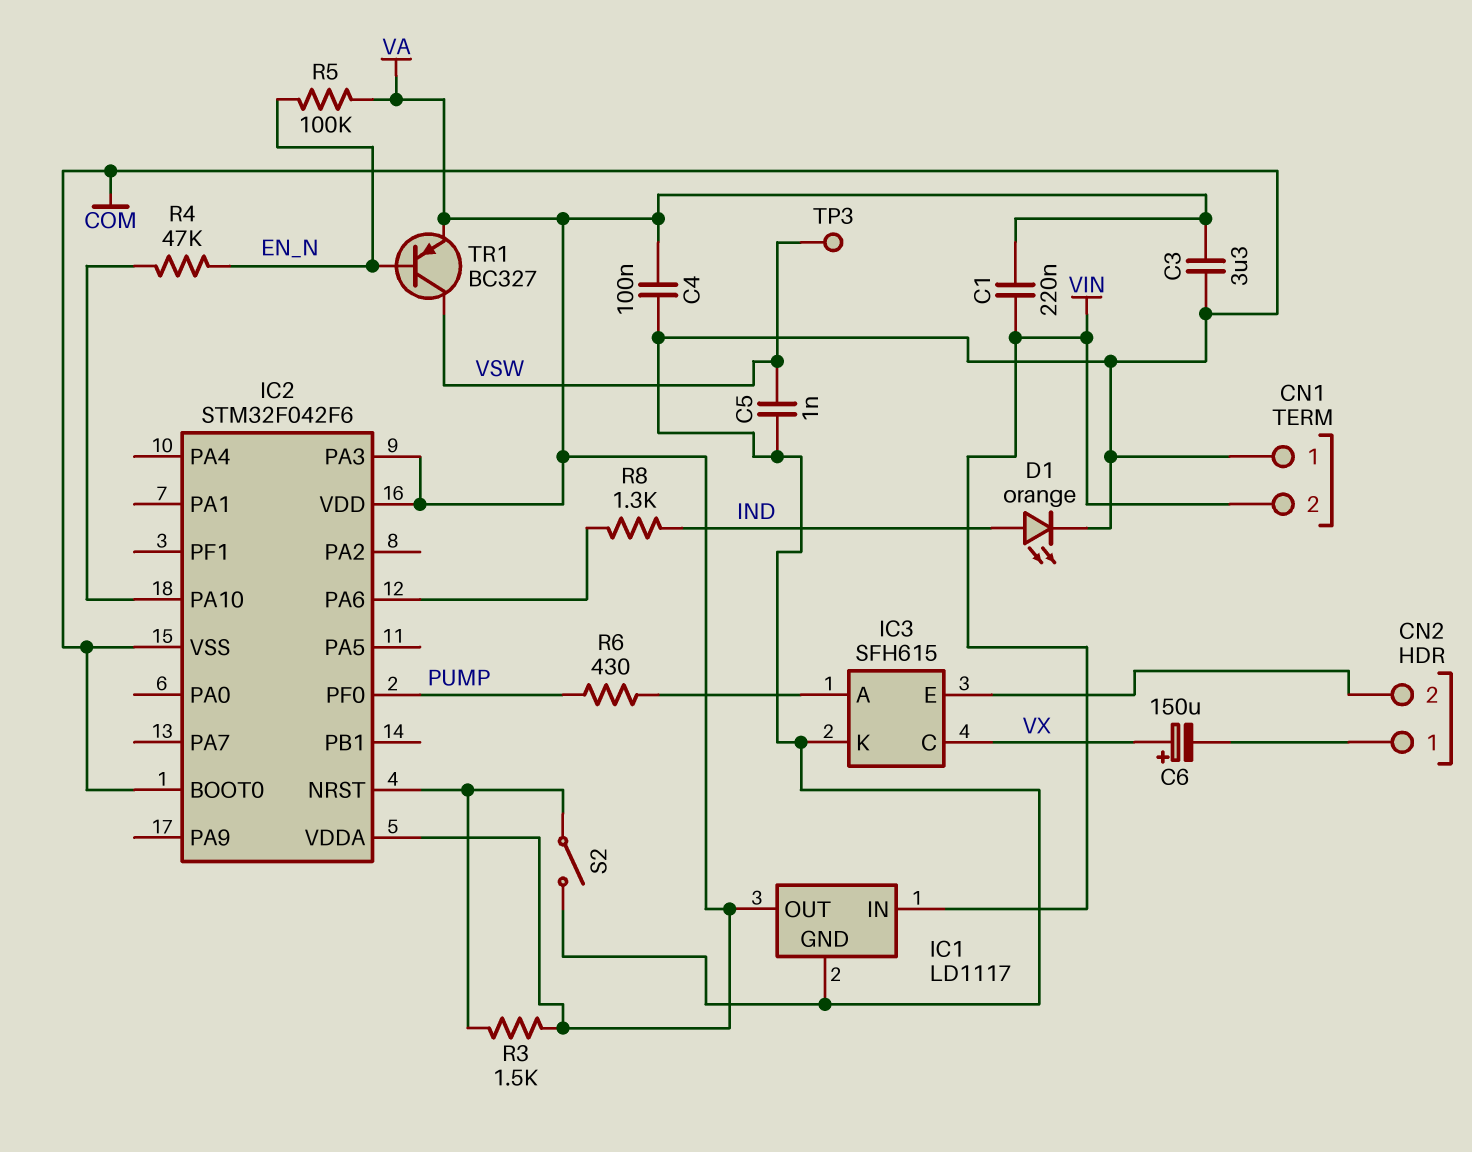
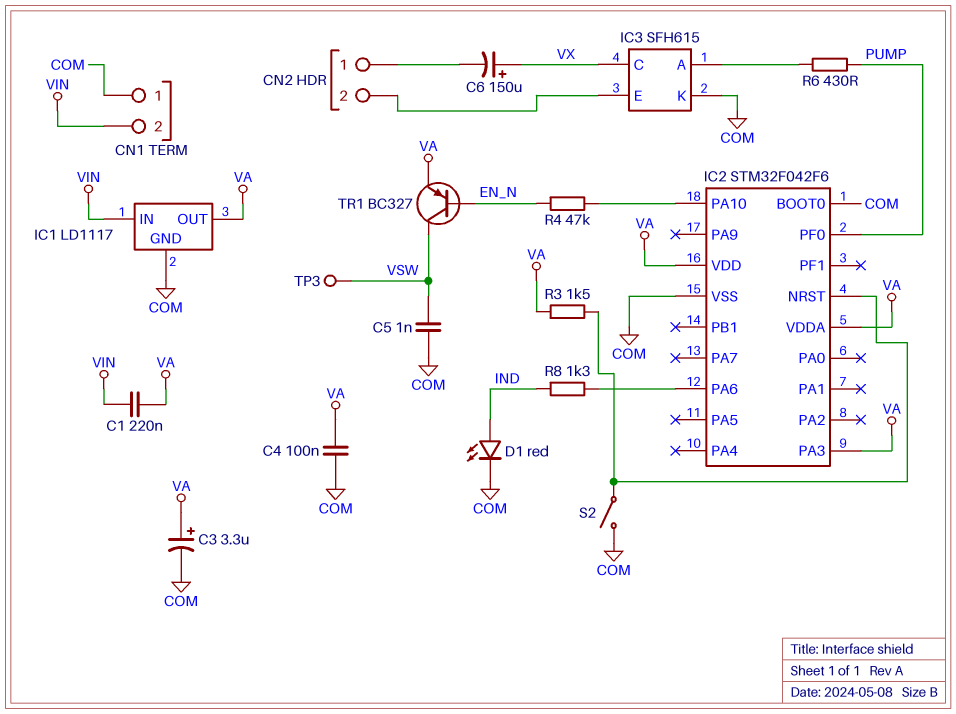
C3: 3.3uF (COM, VA) -> 3.3uF (plus VA, minus COM)
D1: LED orange (A IND, K COM) -> LED red (A IND, K COM)
R5: 100k (EN_N, VA) -> none

